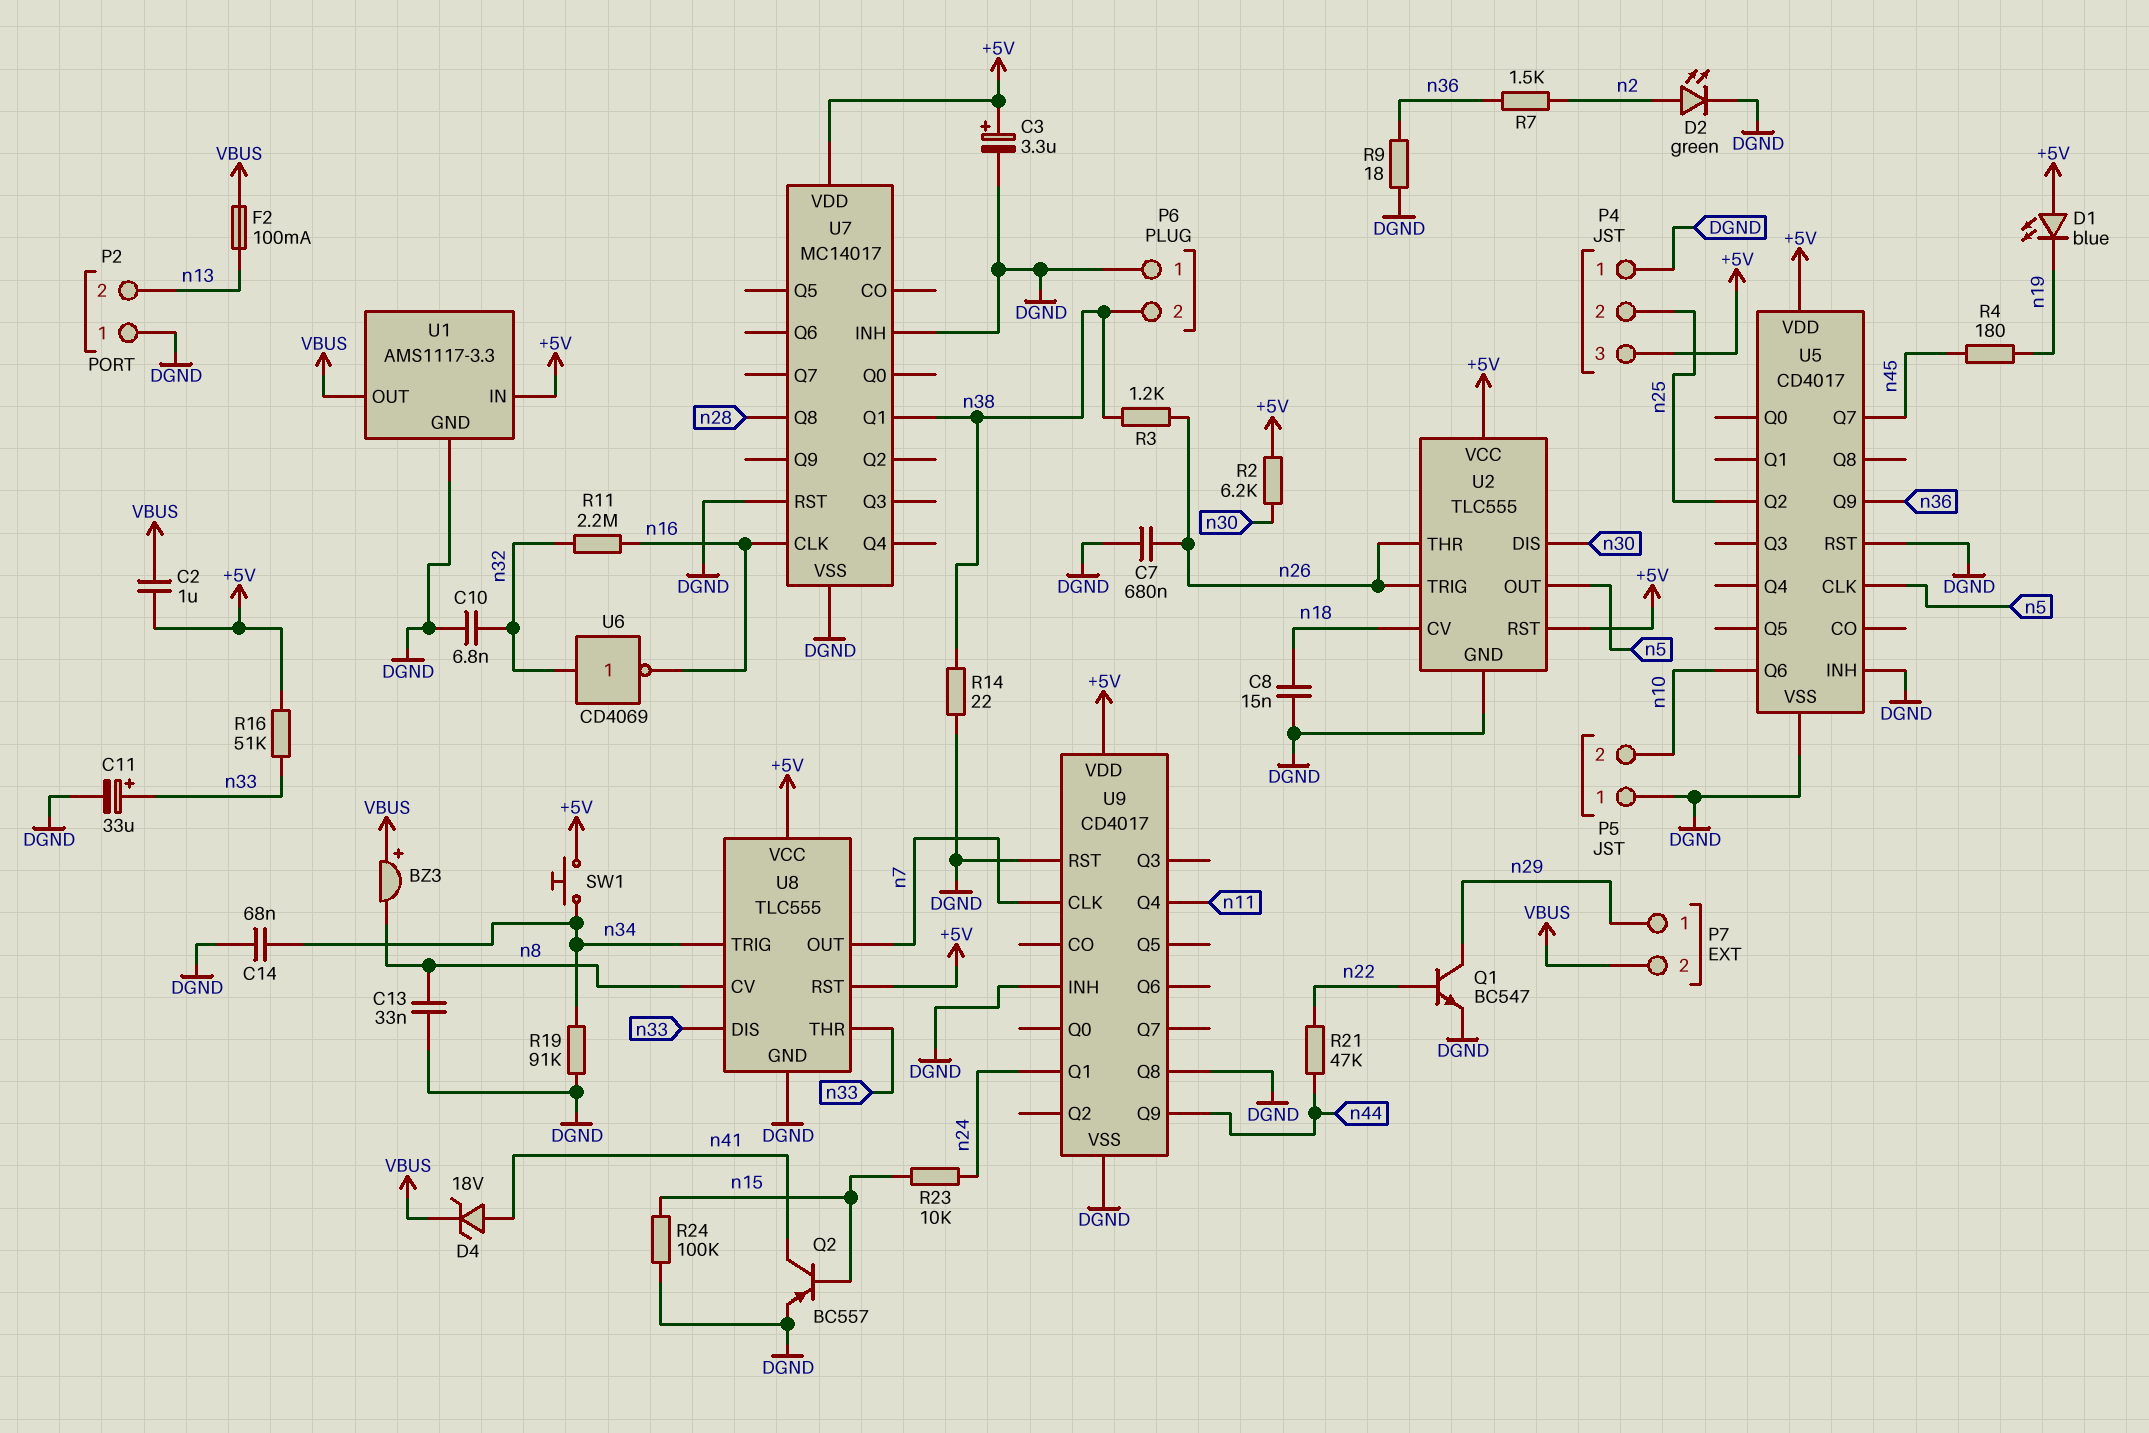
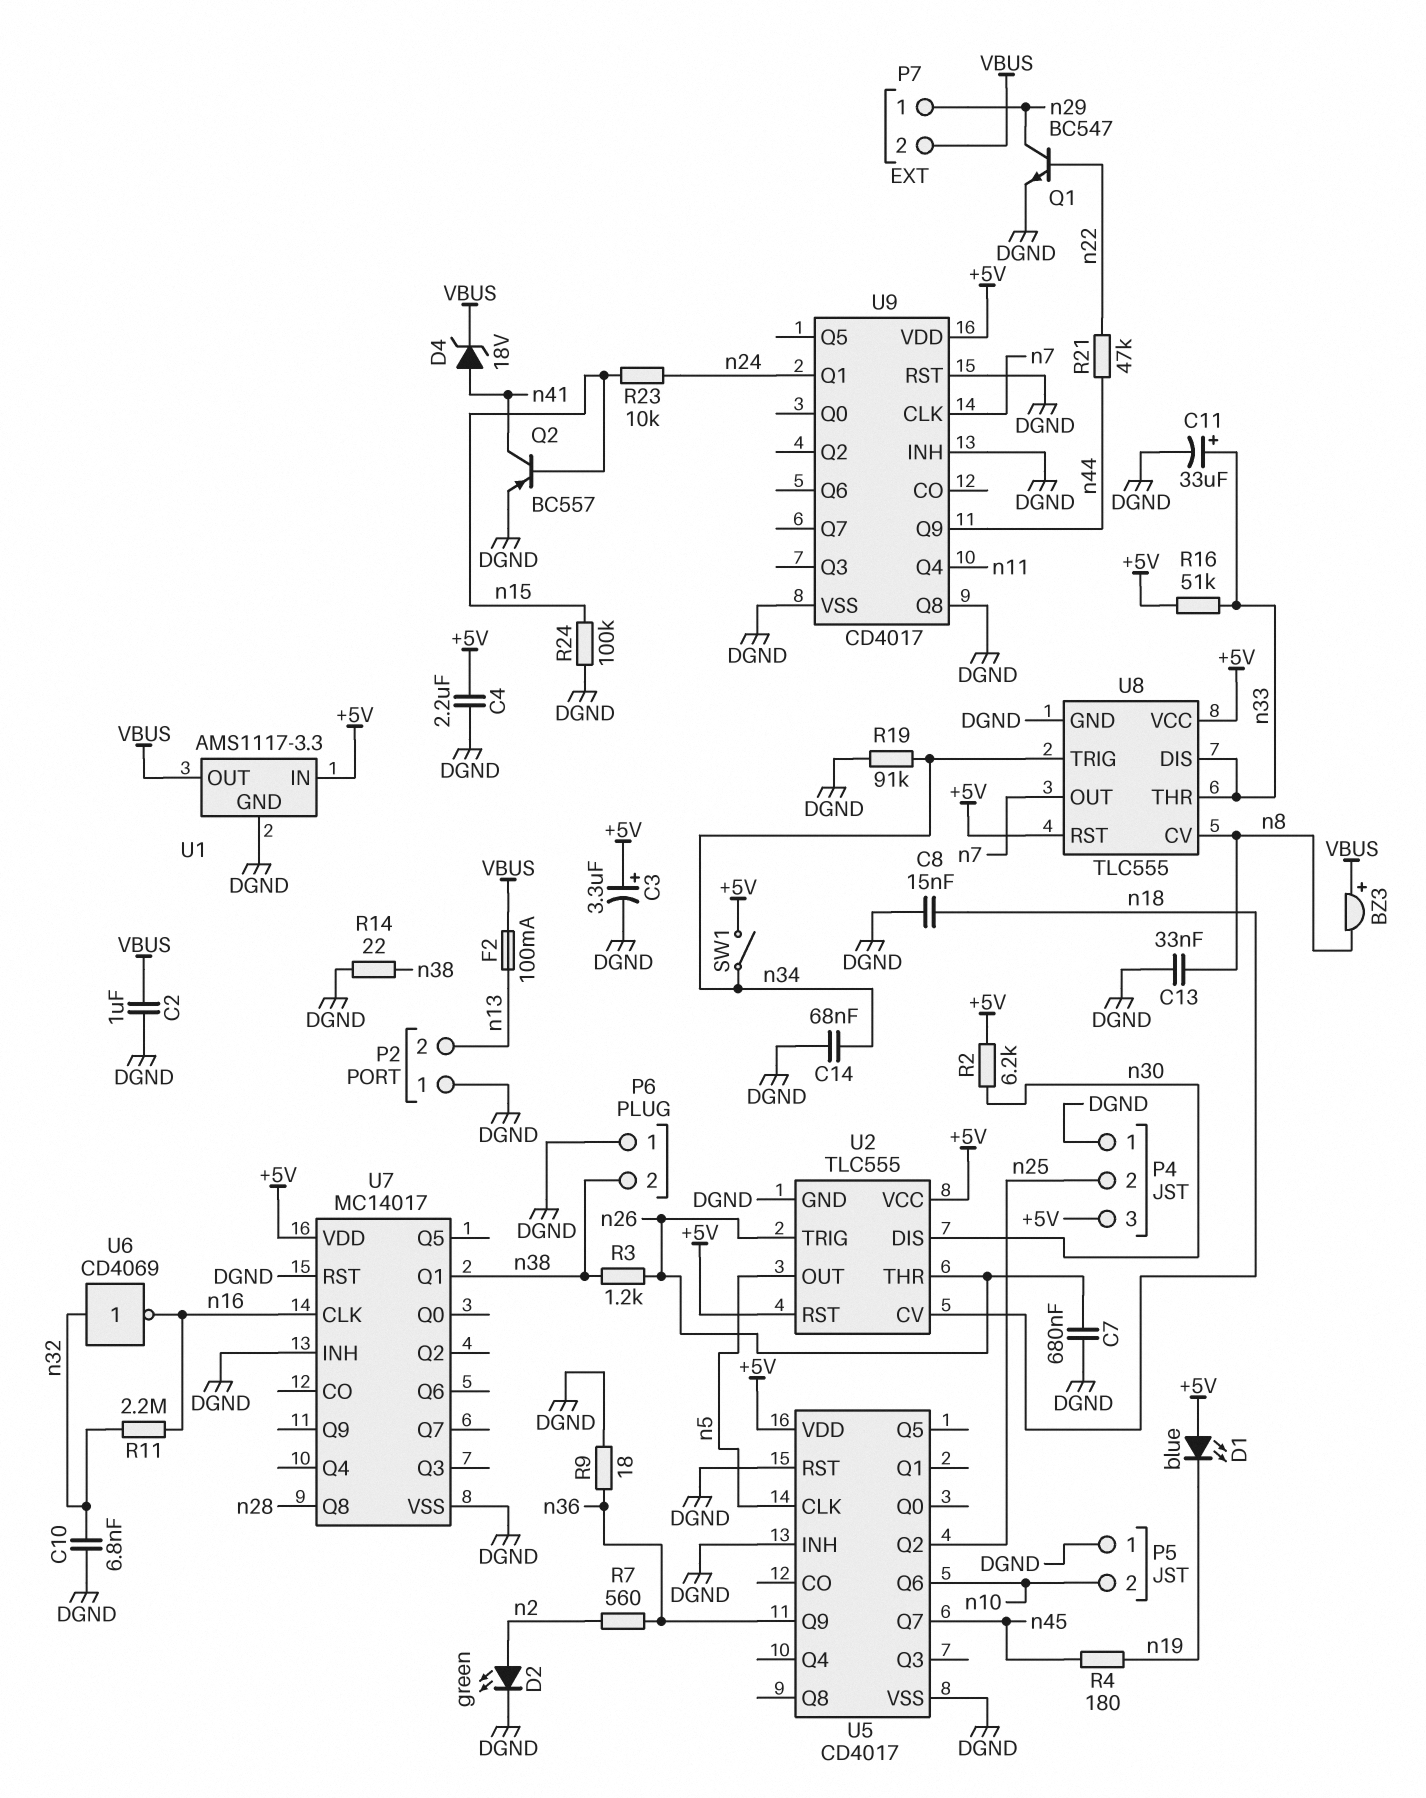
C2: 1uF (+5V, VBUS) -> 1uF (DGND, VBUS)
C4: none -> 2.2uF (+5V, DGND)
R7: 1.5k (n2, n36) -> 560 (n2, n36)
SW1: button (+5V, n34) -> switch (+5V, n34)

